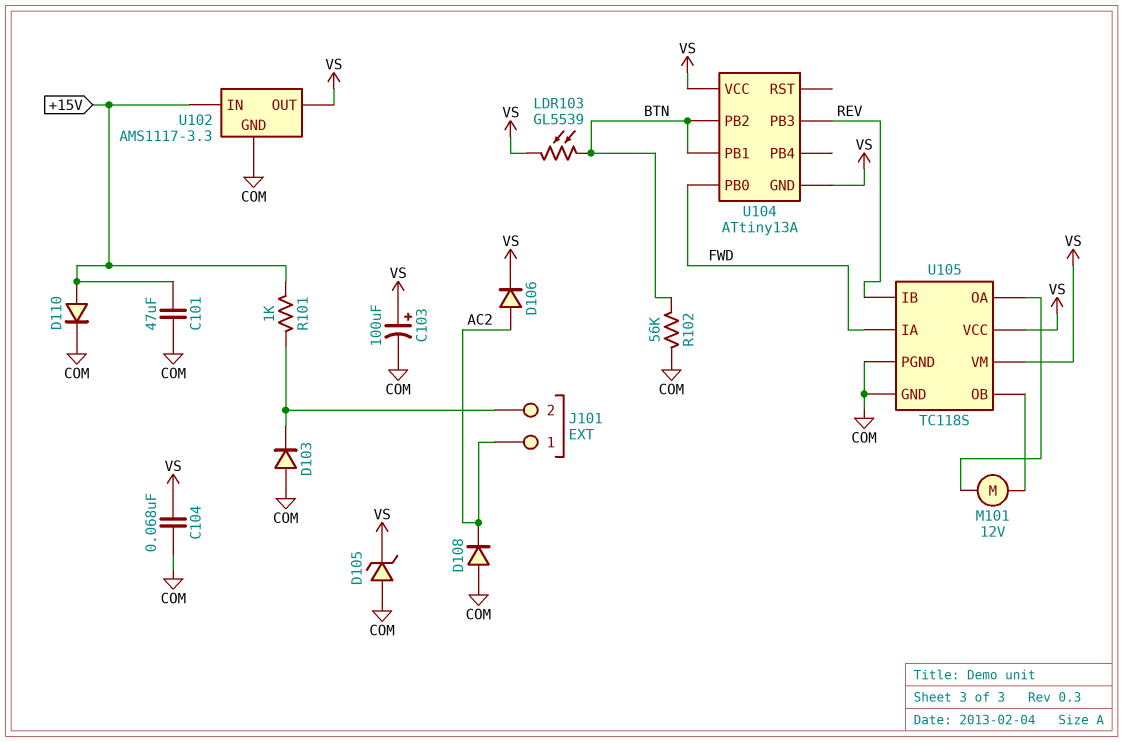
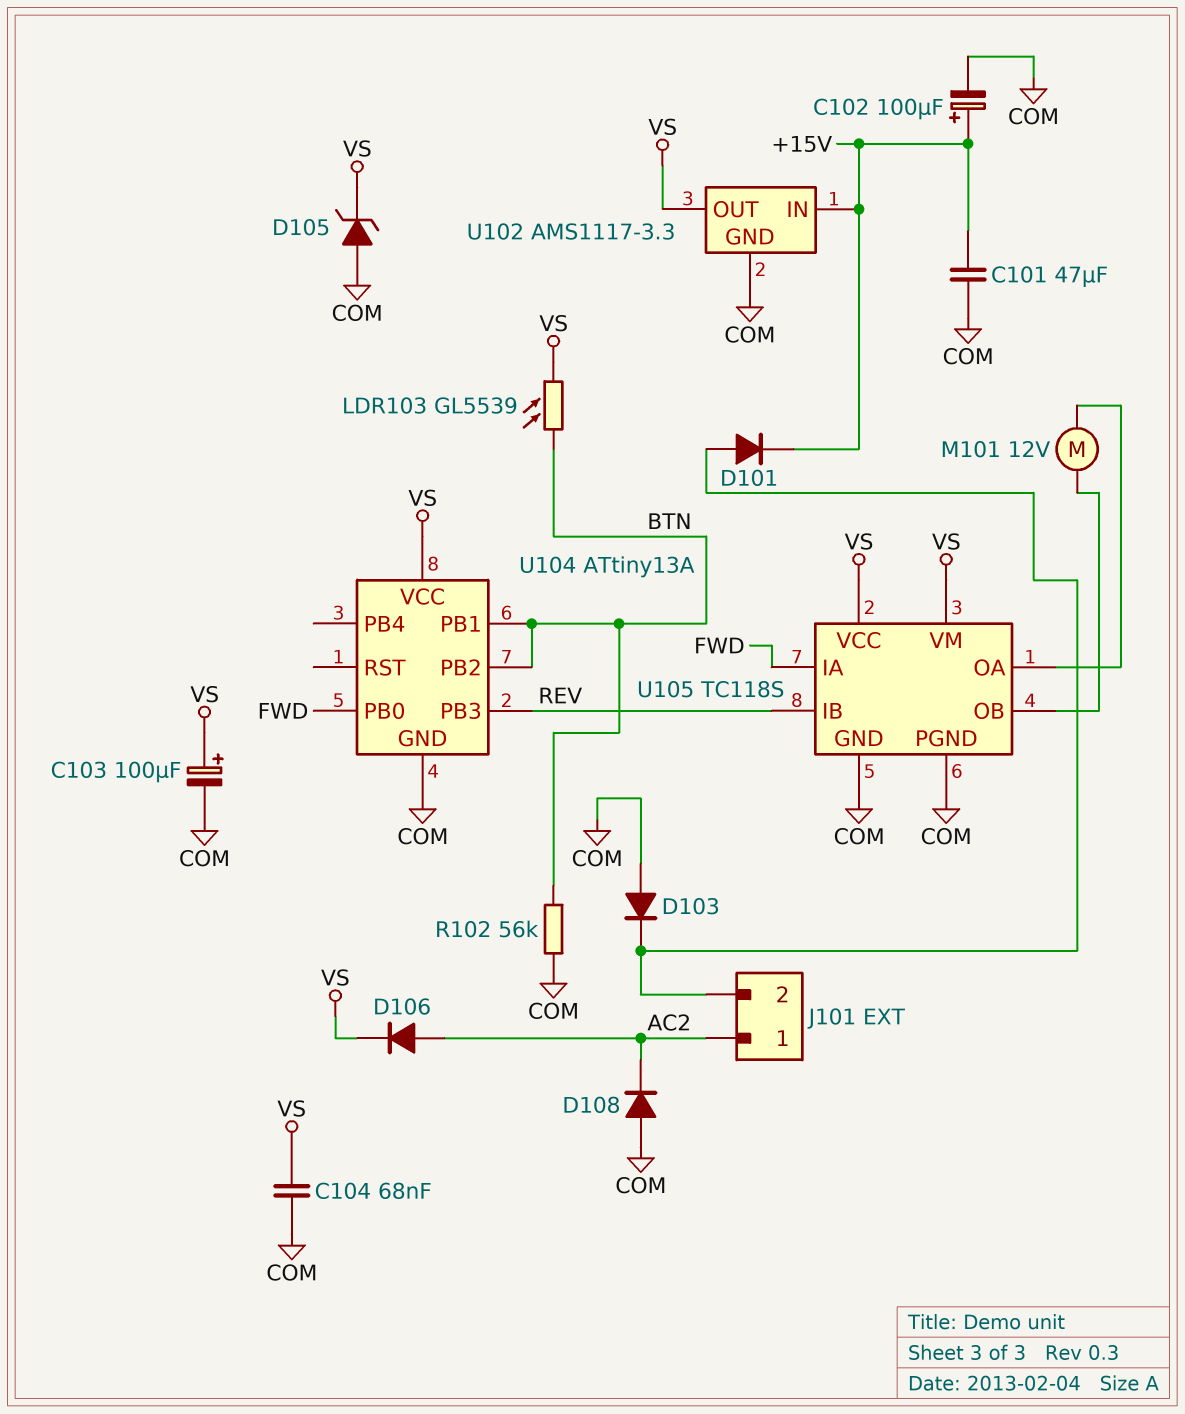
C102: none -> 100uF (plus +15V, minus COM)
D101: none -> diode (A J101/2, K +15V)
D110: diode (A +15V, K COM) -> none
R101: 1k (+15V, J101/2) -> none
U104 pin GND: VS -> COM

